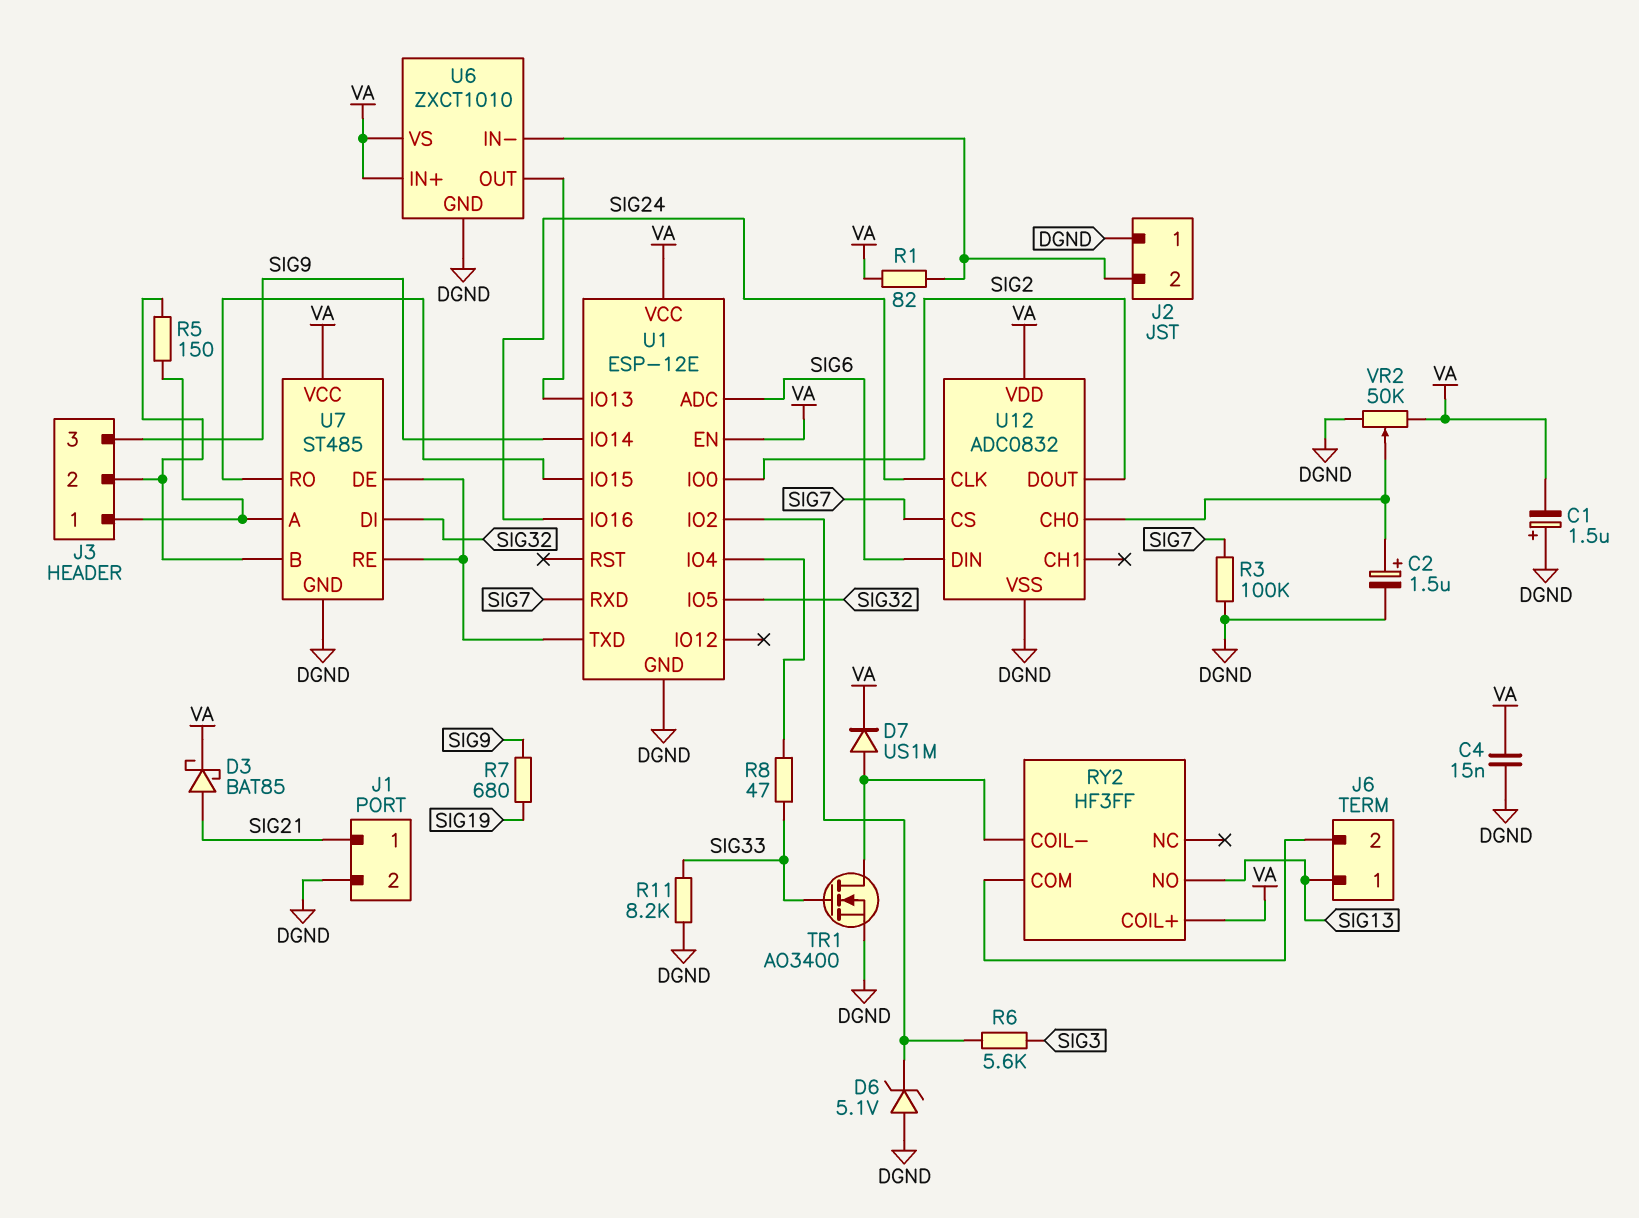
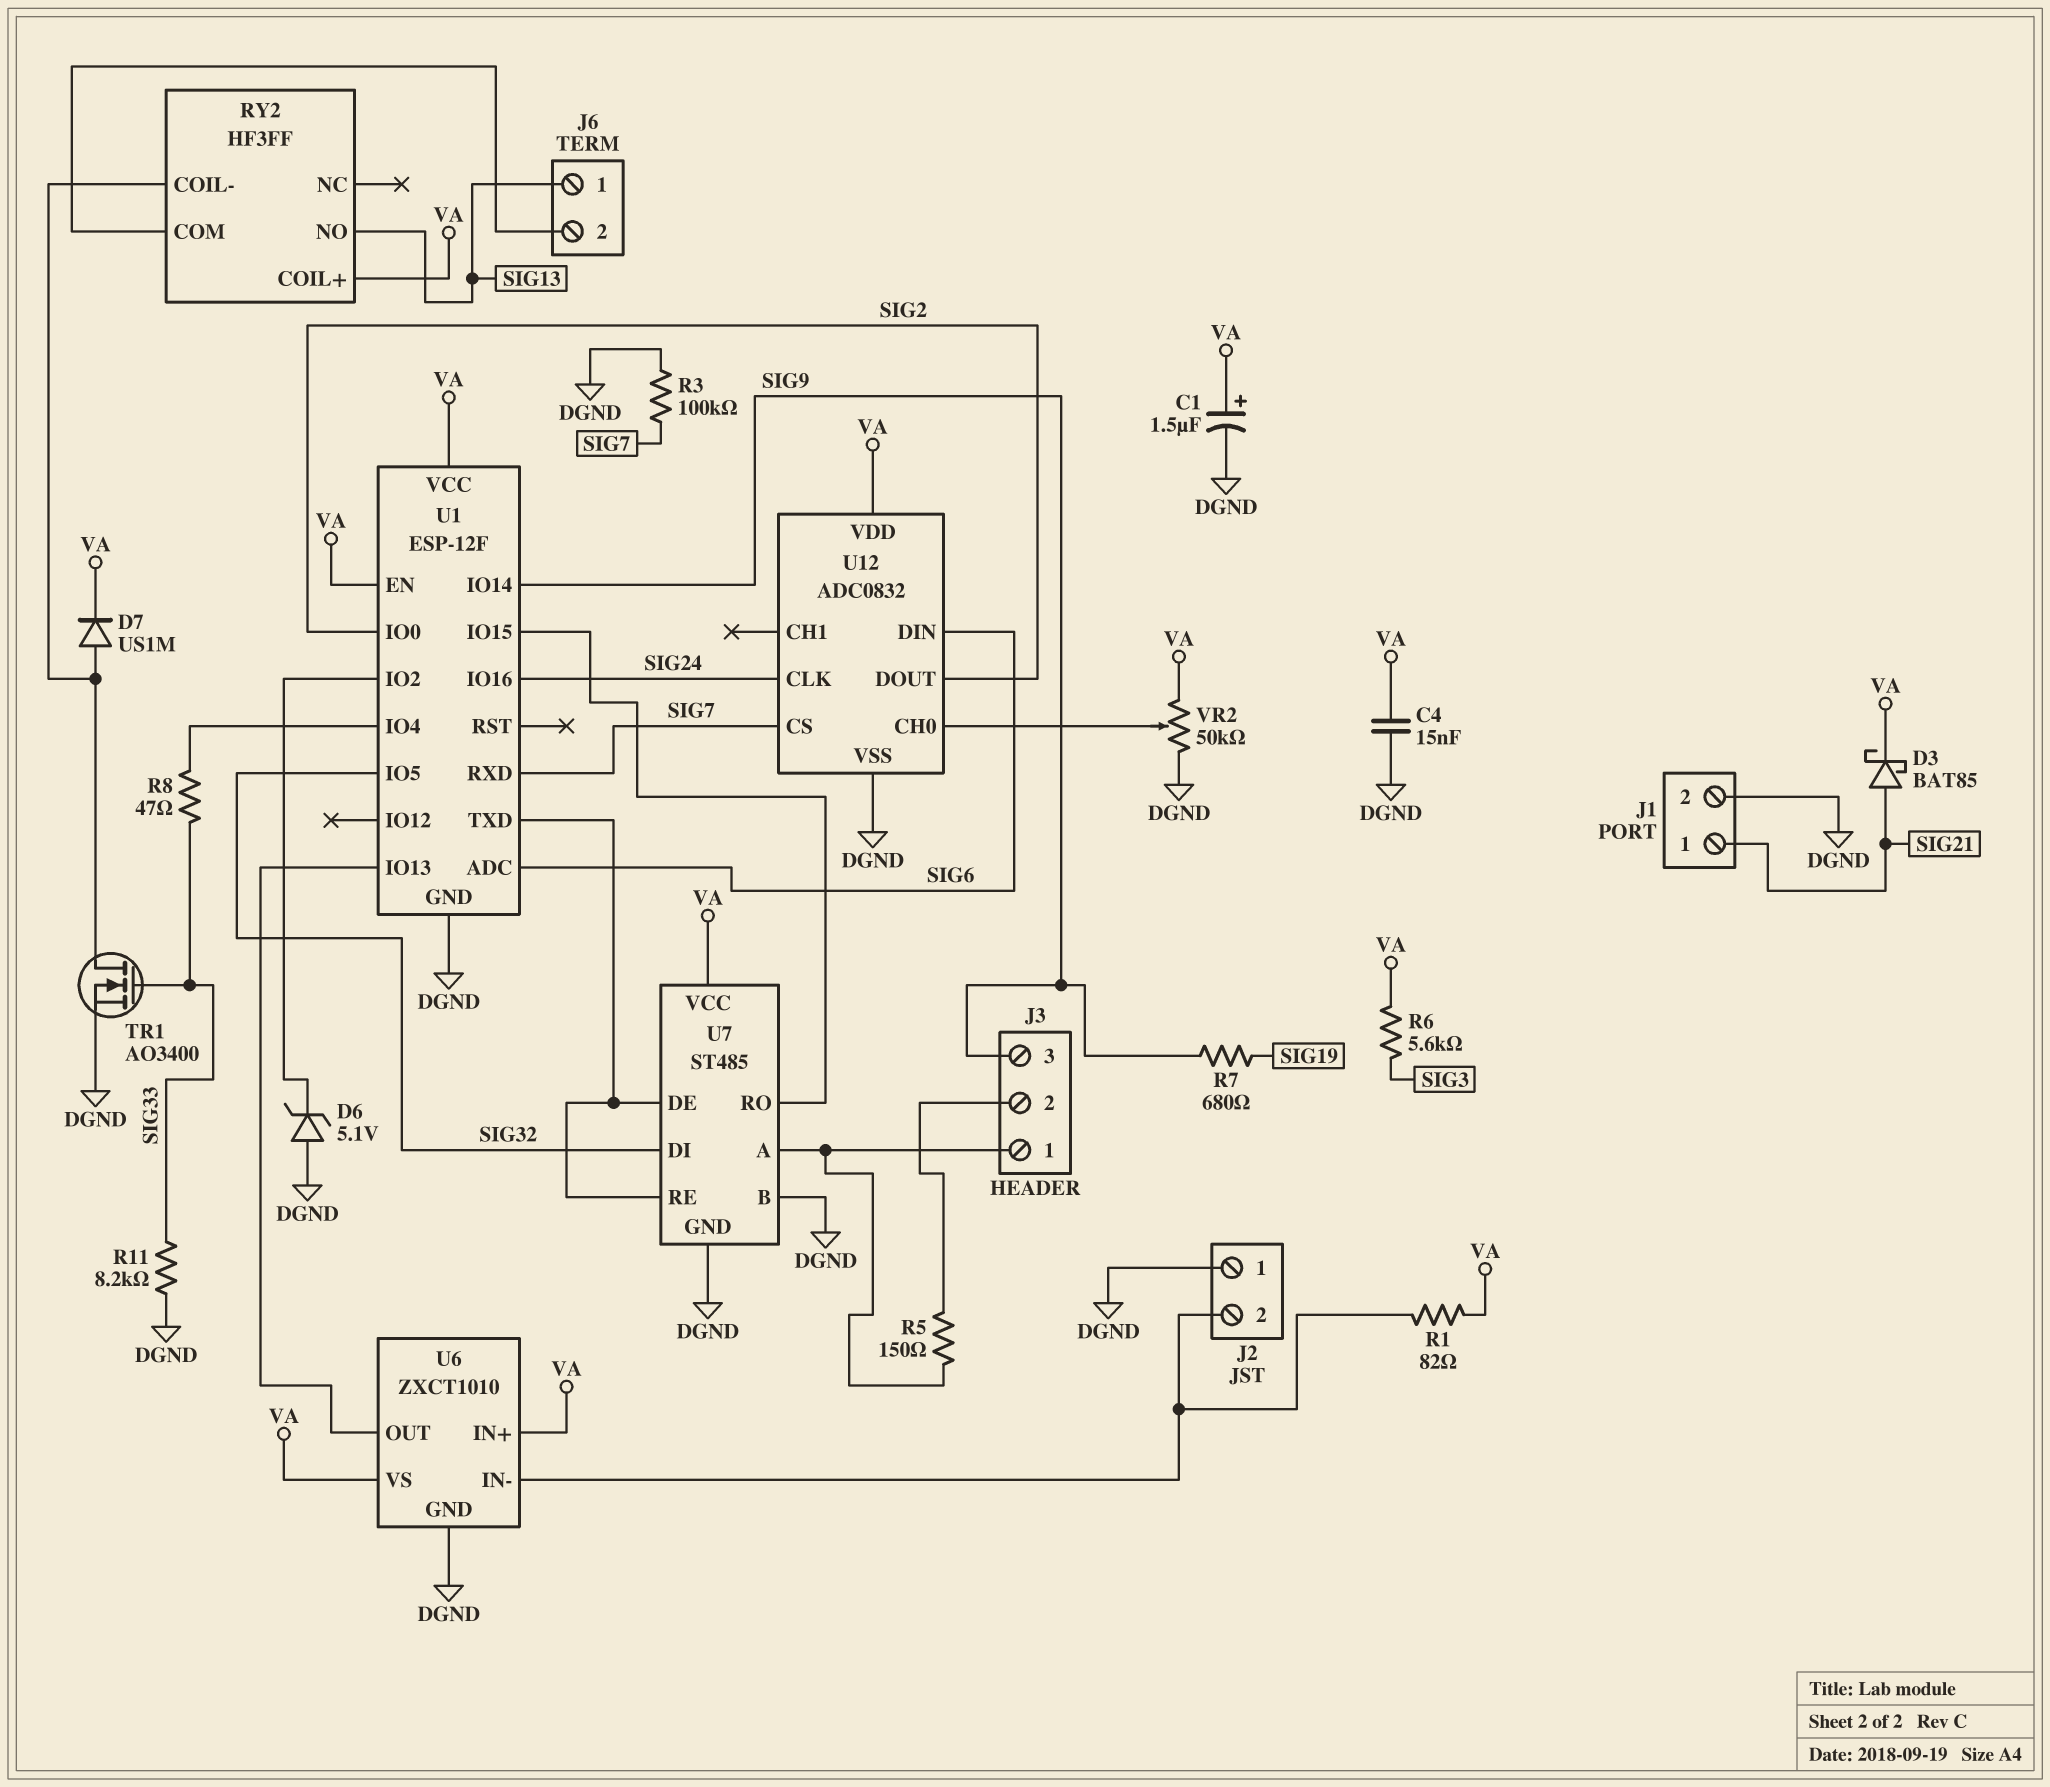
C1: 1.5uF (plus DGND, minus VA) -> 1.5uF (plus VA, minus DGND)
C2: 1.5uF (plus U12/CH0, minus DGND) -> none
R6: 5.6k (SIG3, U1/IO2) -> 5.6k (SIG3, VA)
U1: ESP-12E -> ESP-12F
U7 pin B: J3/2 -> DGND

